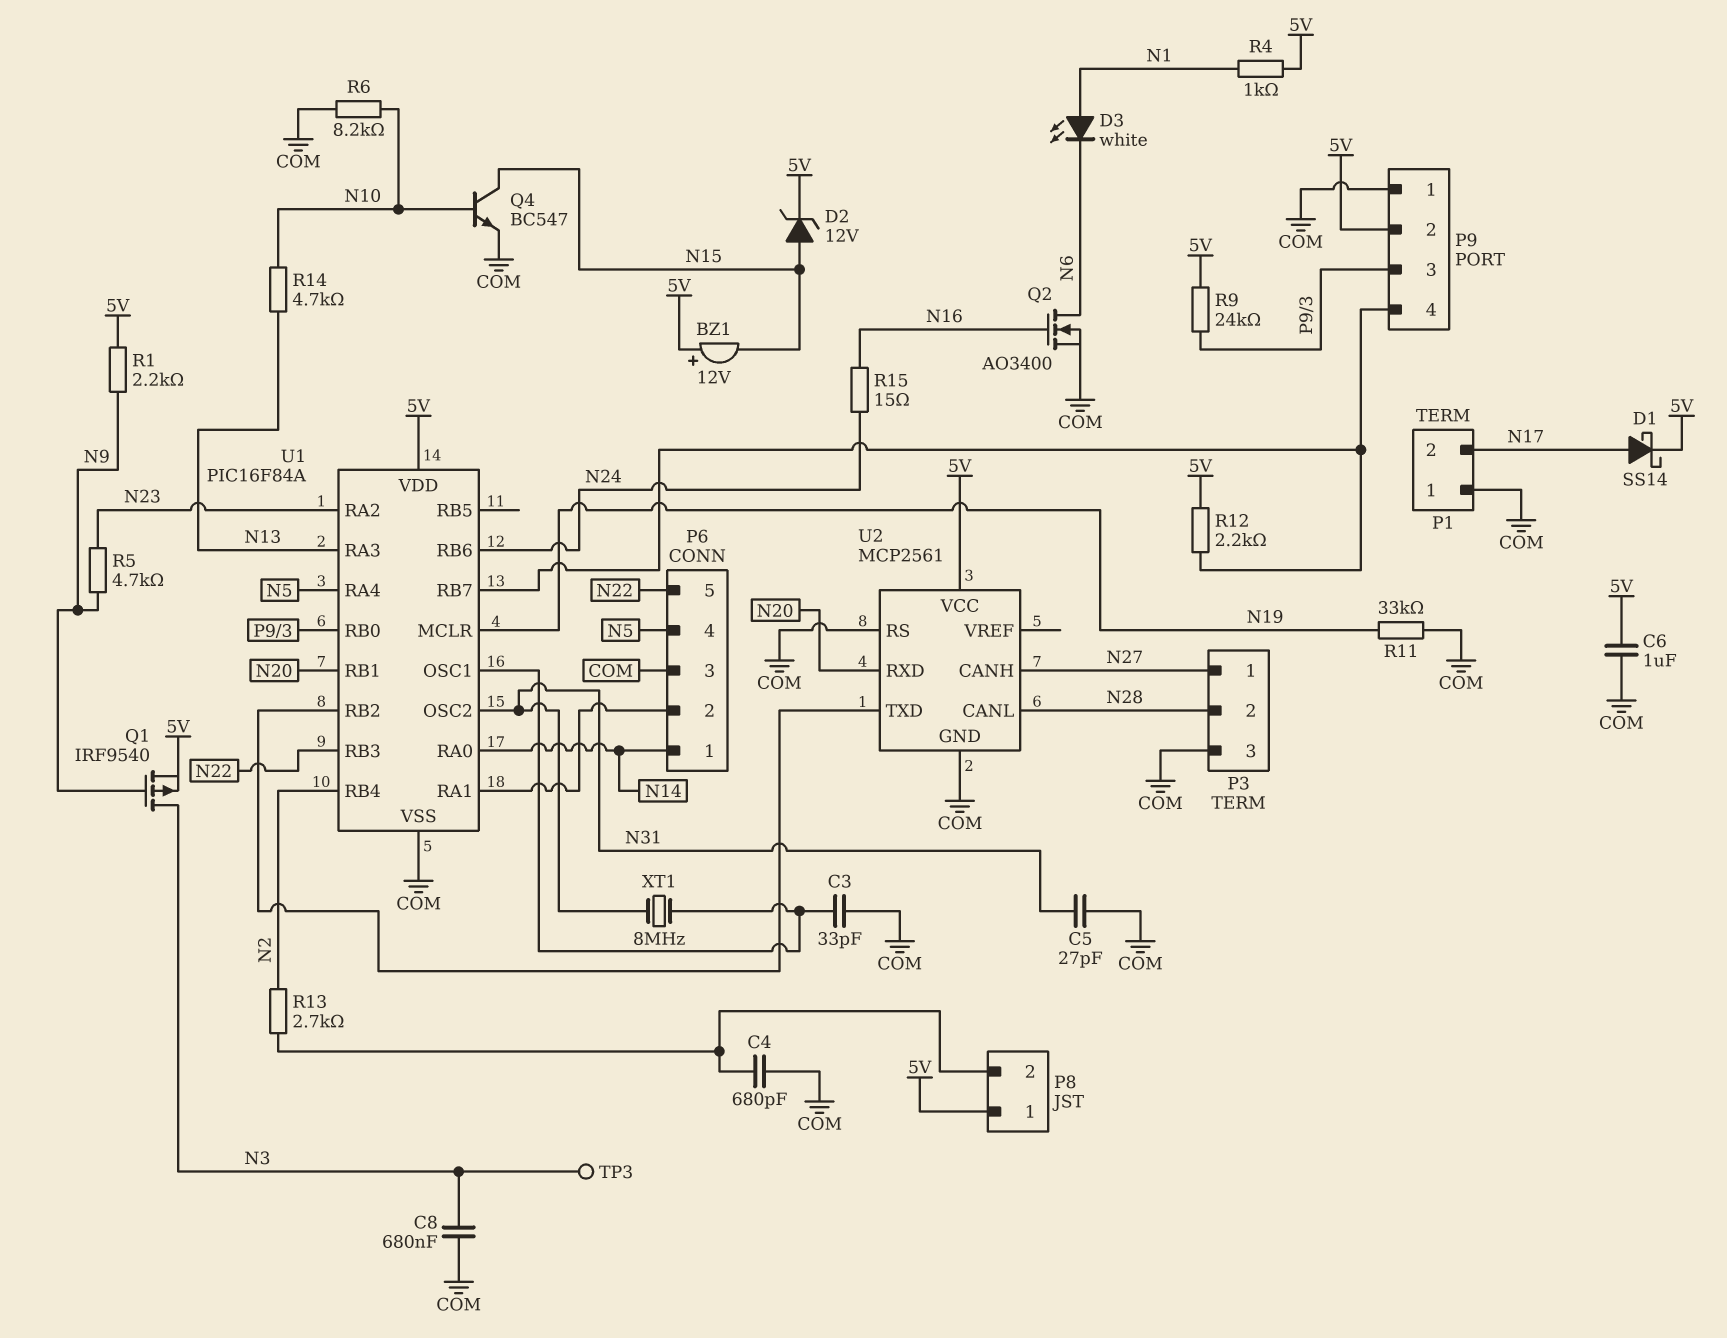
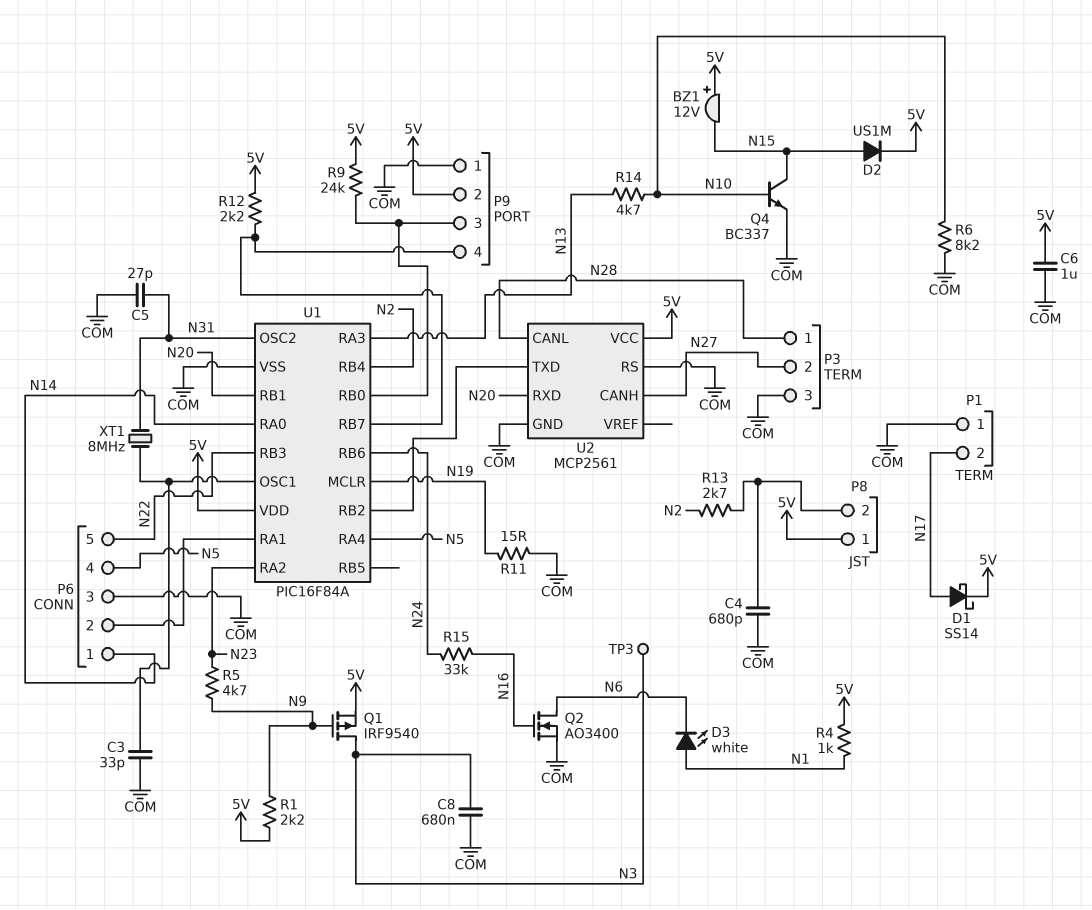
D2: zener 12V (A N15, K 5V) -> diode US1M (A N15, K 5V)
P3 pin 1: N27 -> N28
P3 pin 2: N28 -> N27
Q4: NPN BC547 (B N10, C N15, E COM) -> NPN BC337 (B N10, C N15, E COM)
R11: 33k (COM, N19) -> 15 (COM, N19)
R15: 15 (N16, N24) -> 33k (N16, N24)

